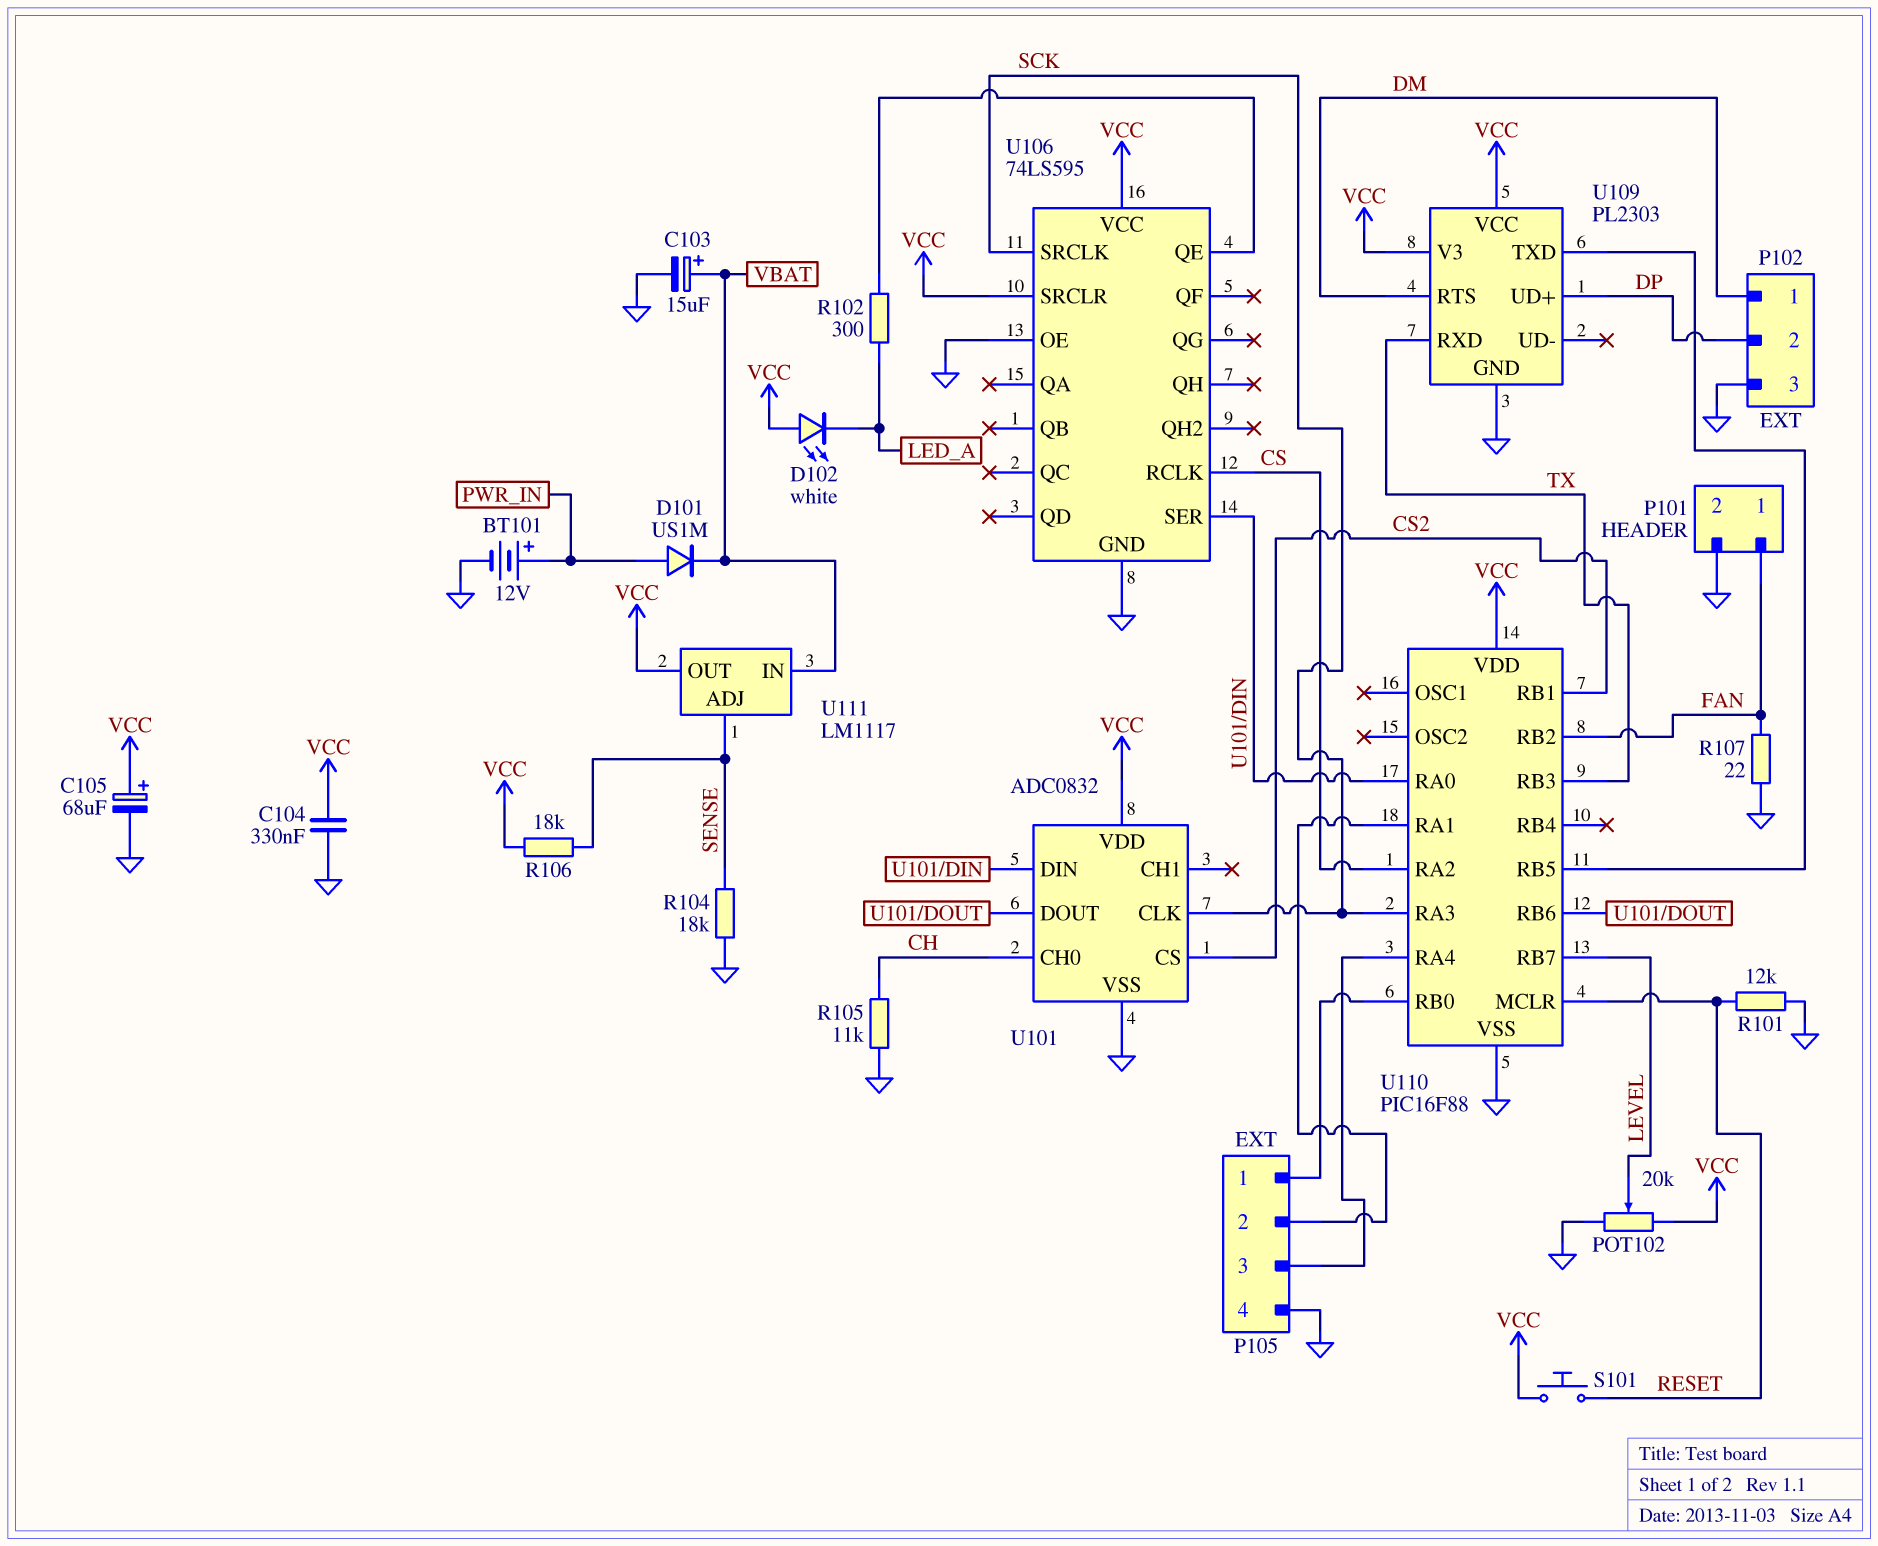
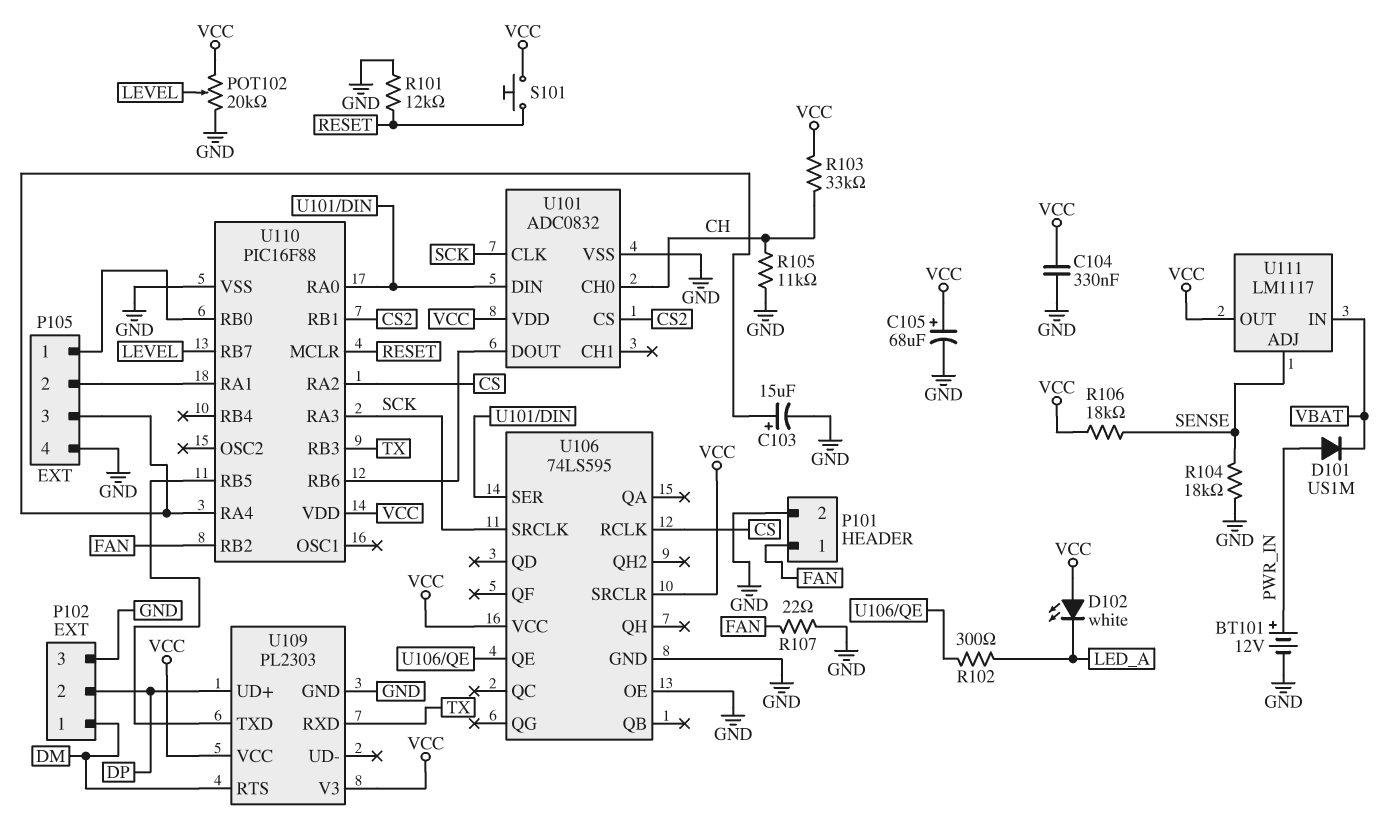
C103: 15uF (plus VBAT, minus GND) -> 15uF (plus P105/3, minus GND)
R103: none -> 33k (CH, VCC)

